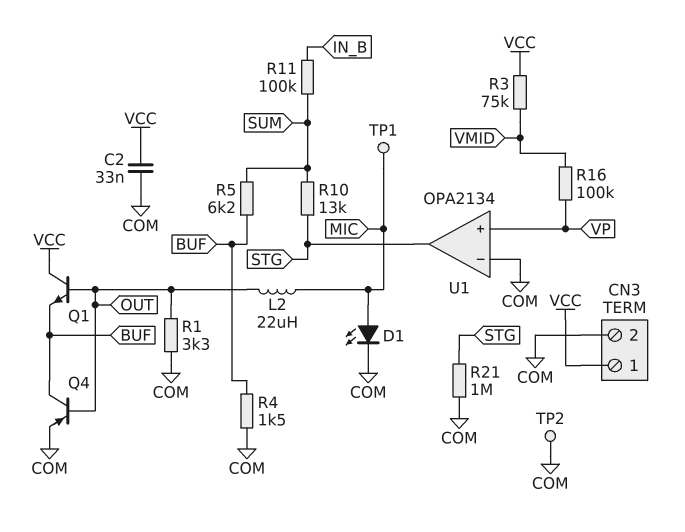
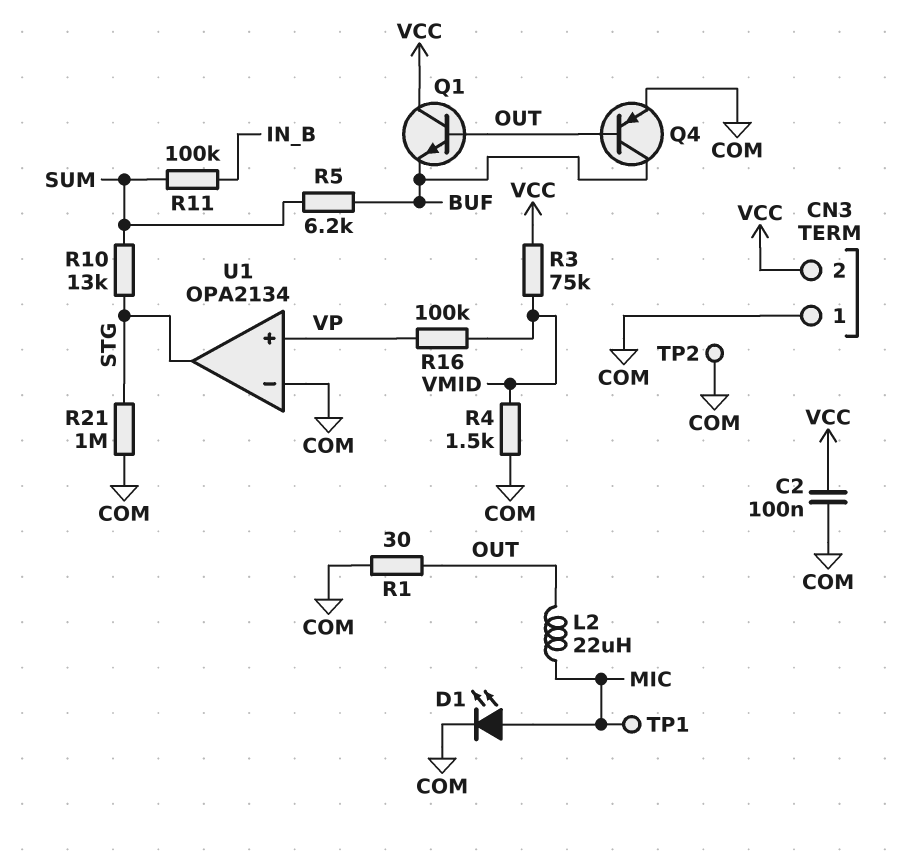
C2: 33nF (COM, VCC) -> 100nF (COM, VCC)
CN3 pin 1: VCC -> COM
CN3 pin 2: COM -> VCC
R1: 3.3k (COM, OUT) -> 30 (COM, OUT)
R4: 1.5k (BUF, COM) -> 1.5k (COM, VMID)

